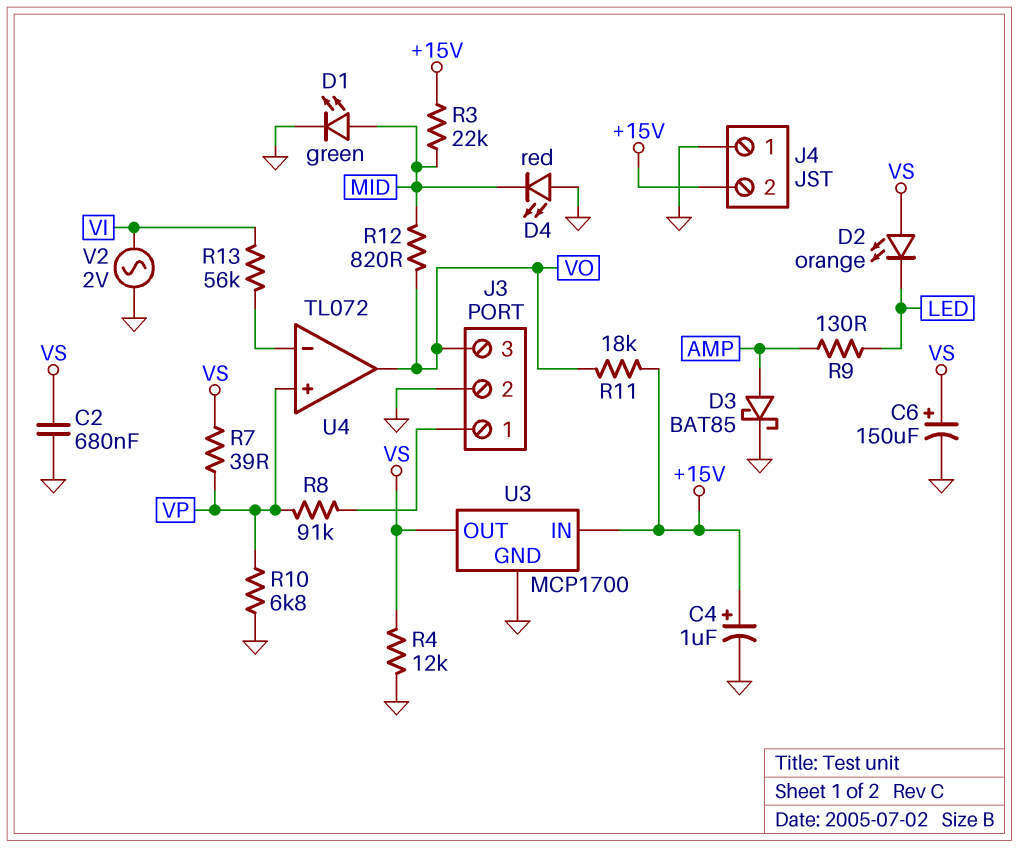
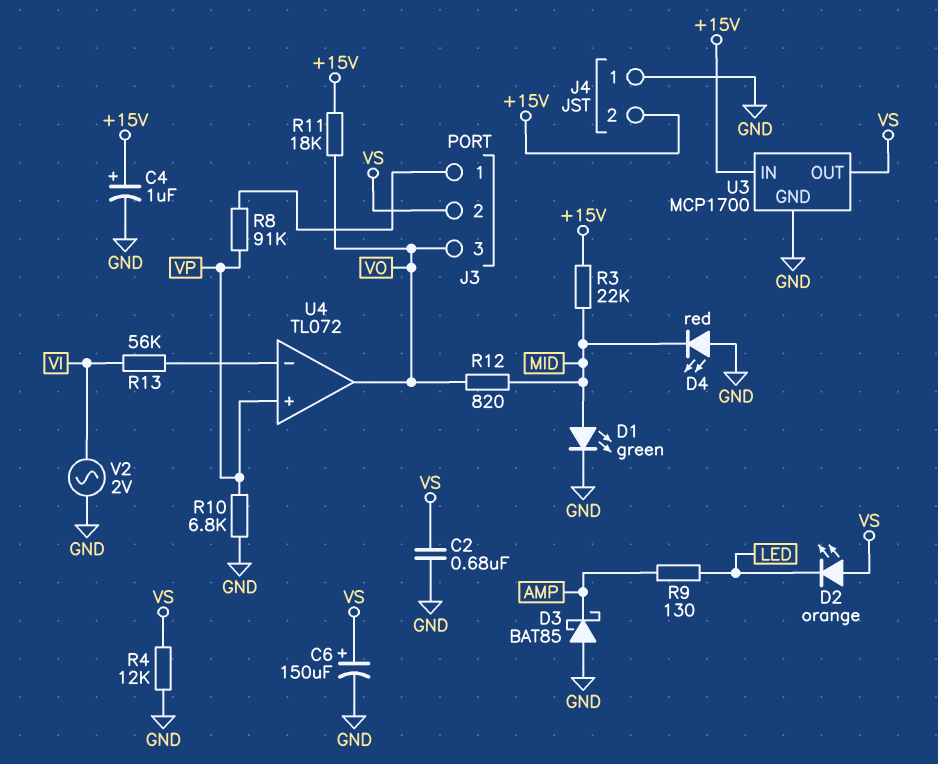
D3: schottky BAT85 (A AMP, K GND) -> schottky BAT85 (A GND, K AMP)
J3 pin 2: GND -> VS
R7: 39 (VP, VS) -> none

